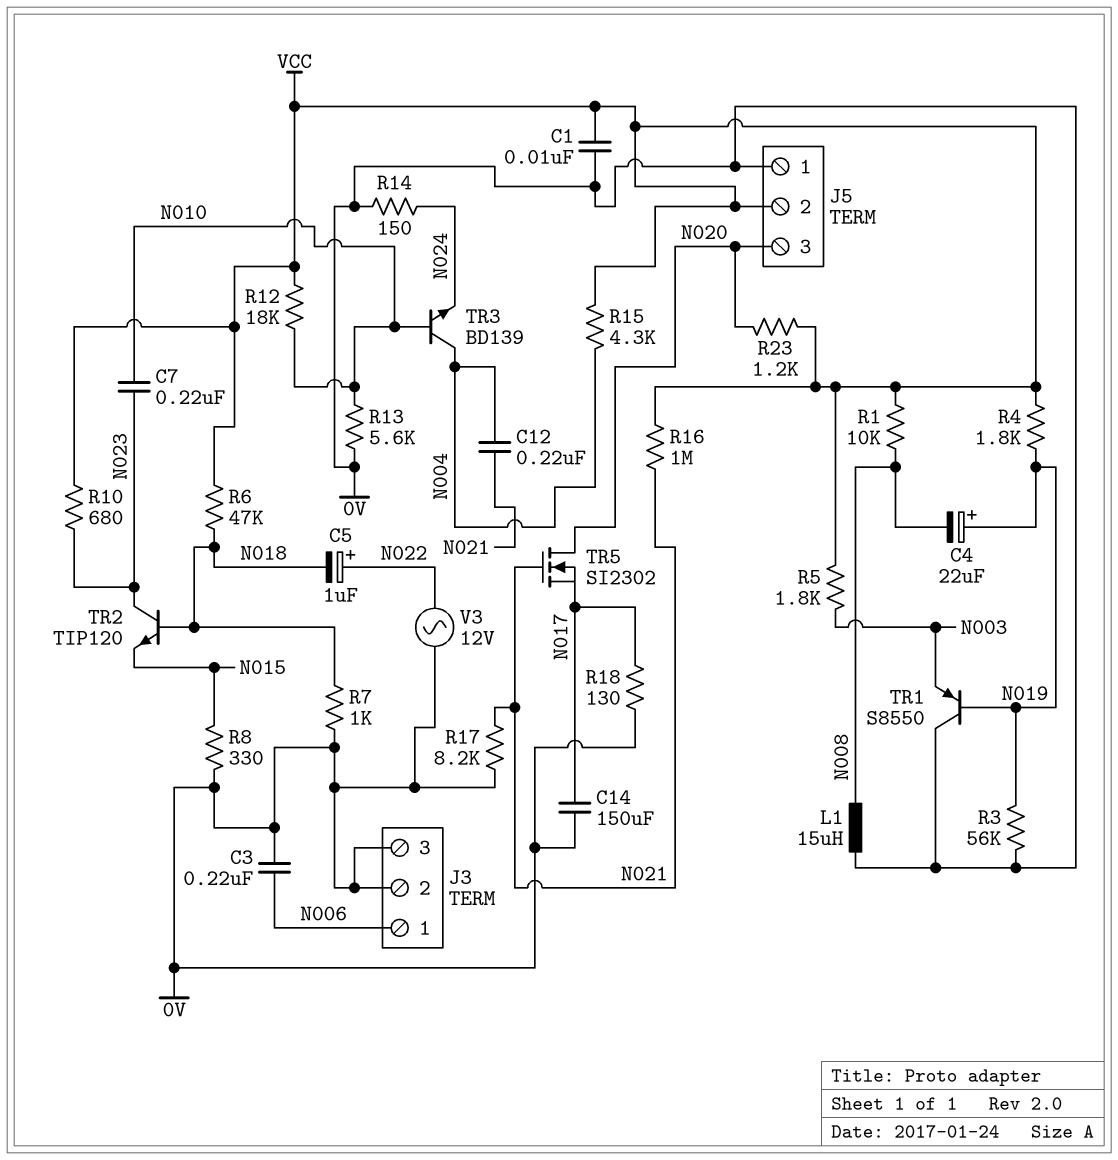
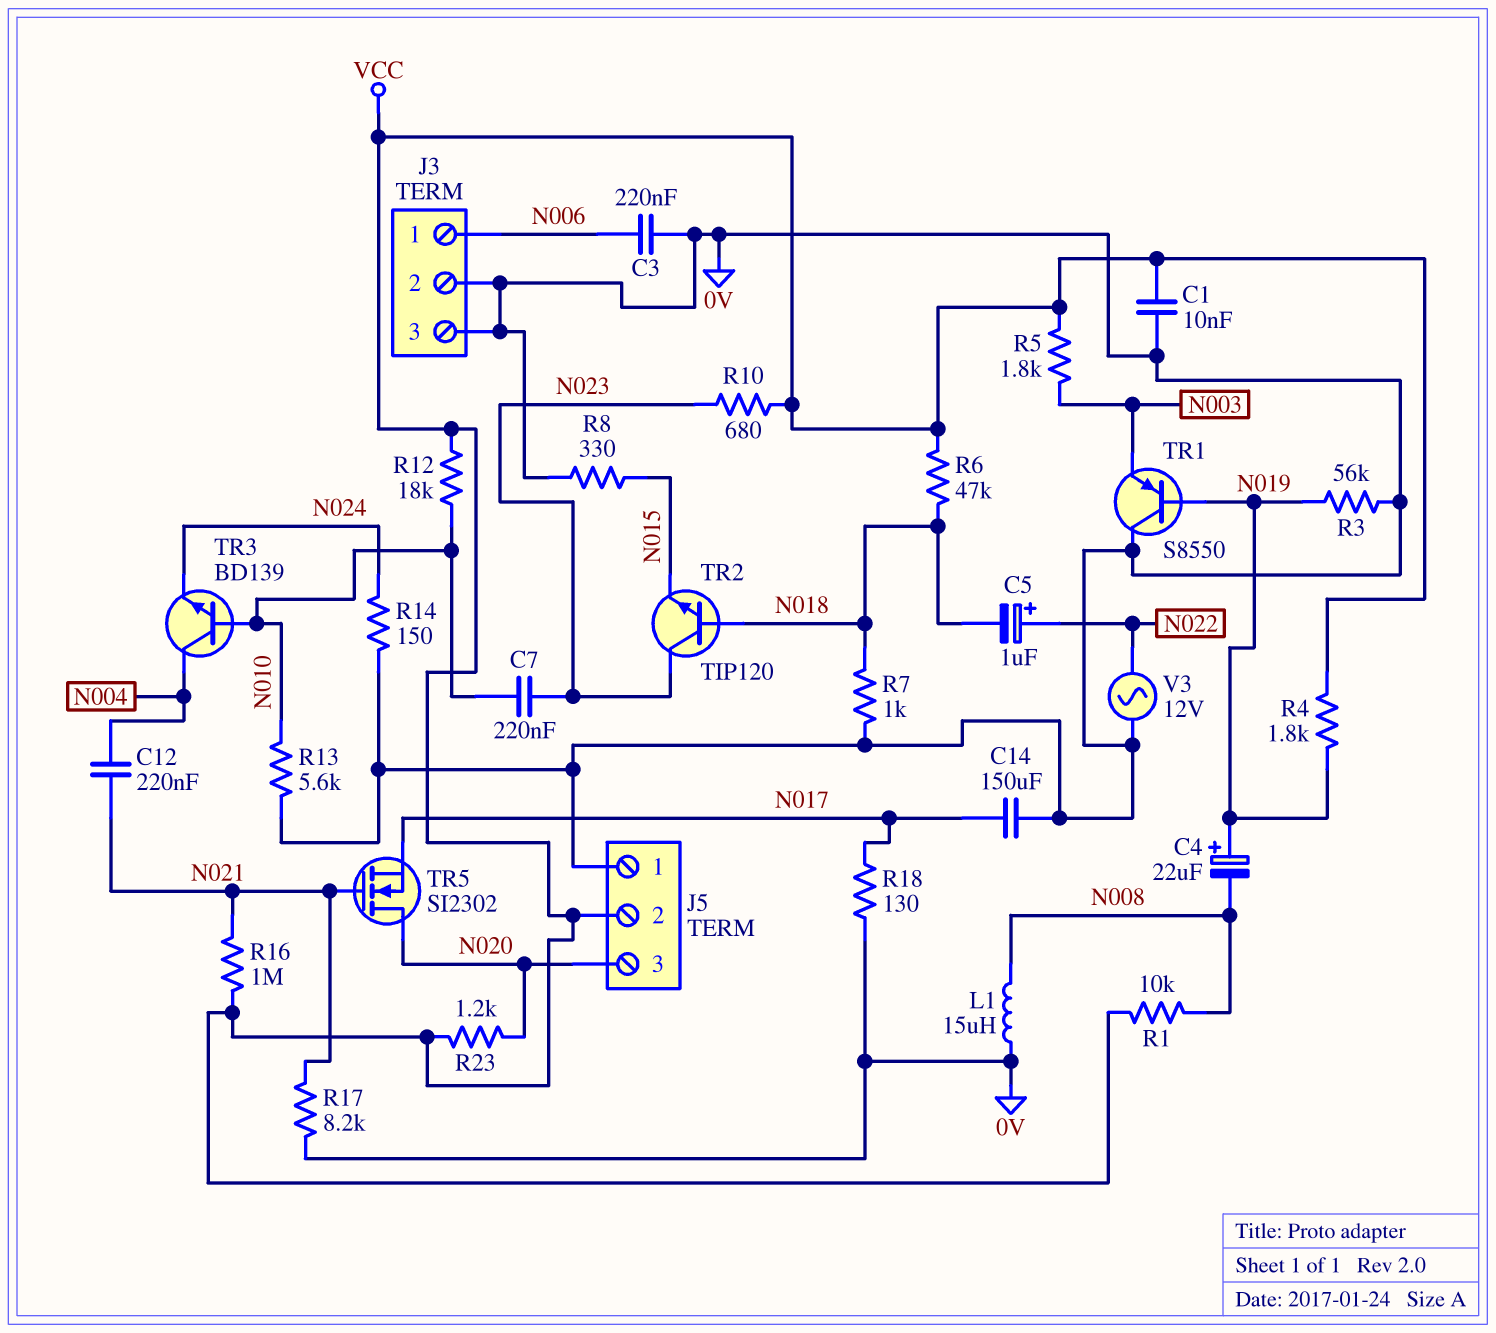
R15: 4.3k (N004, VCC) -> none

